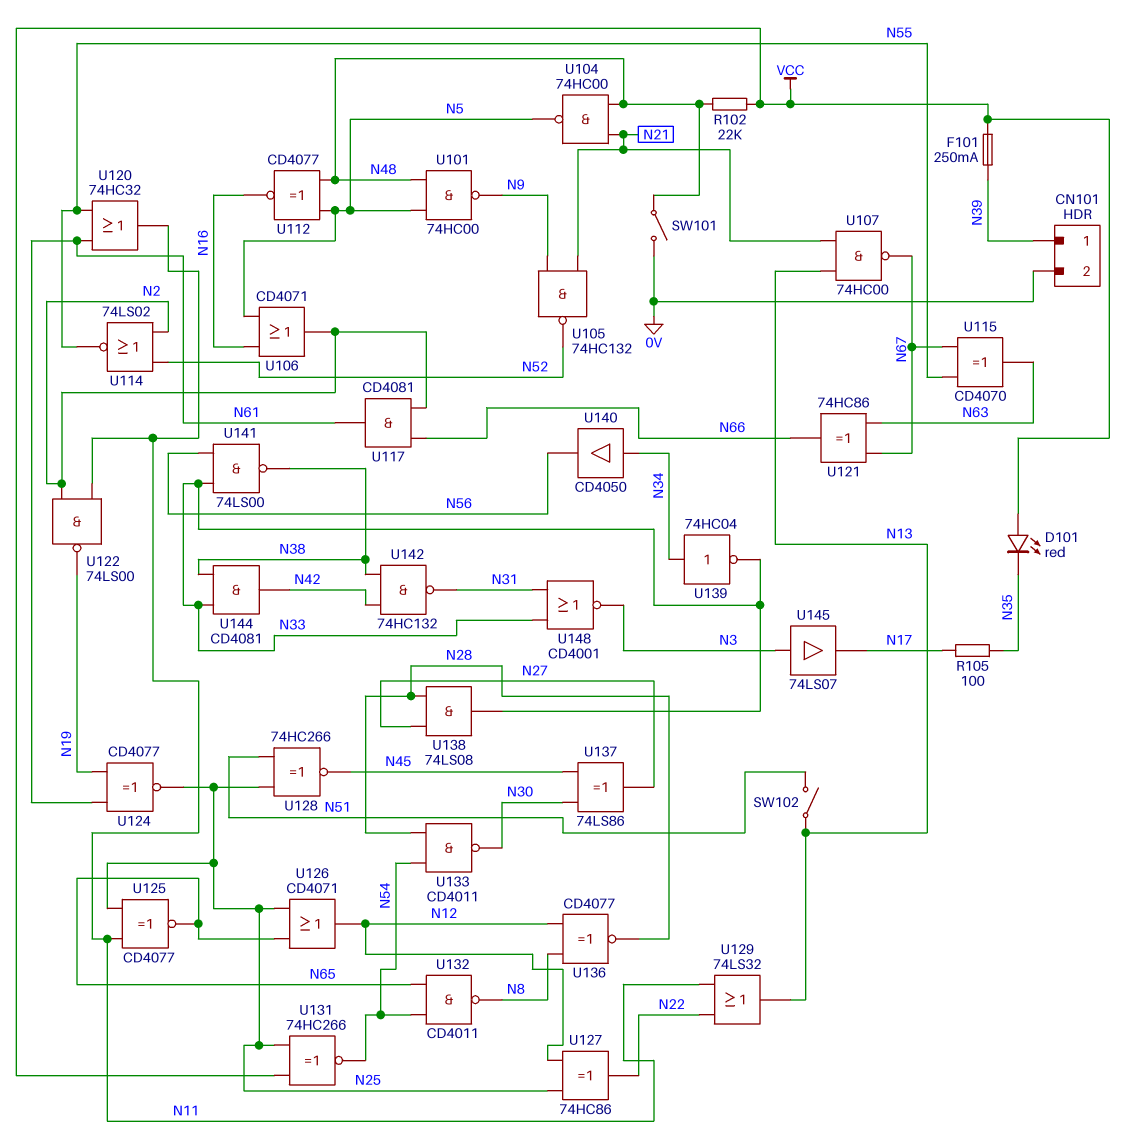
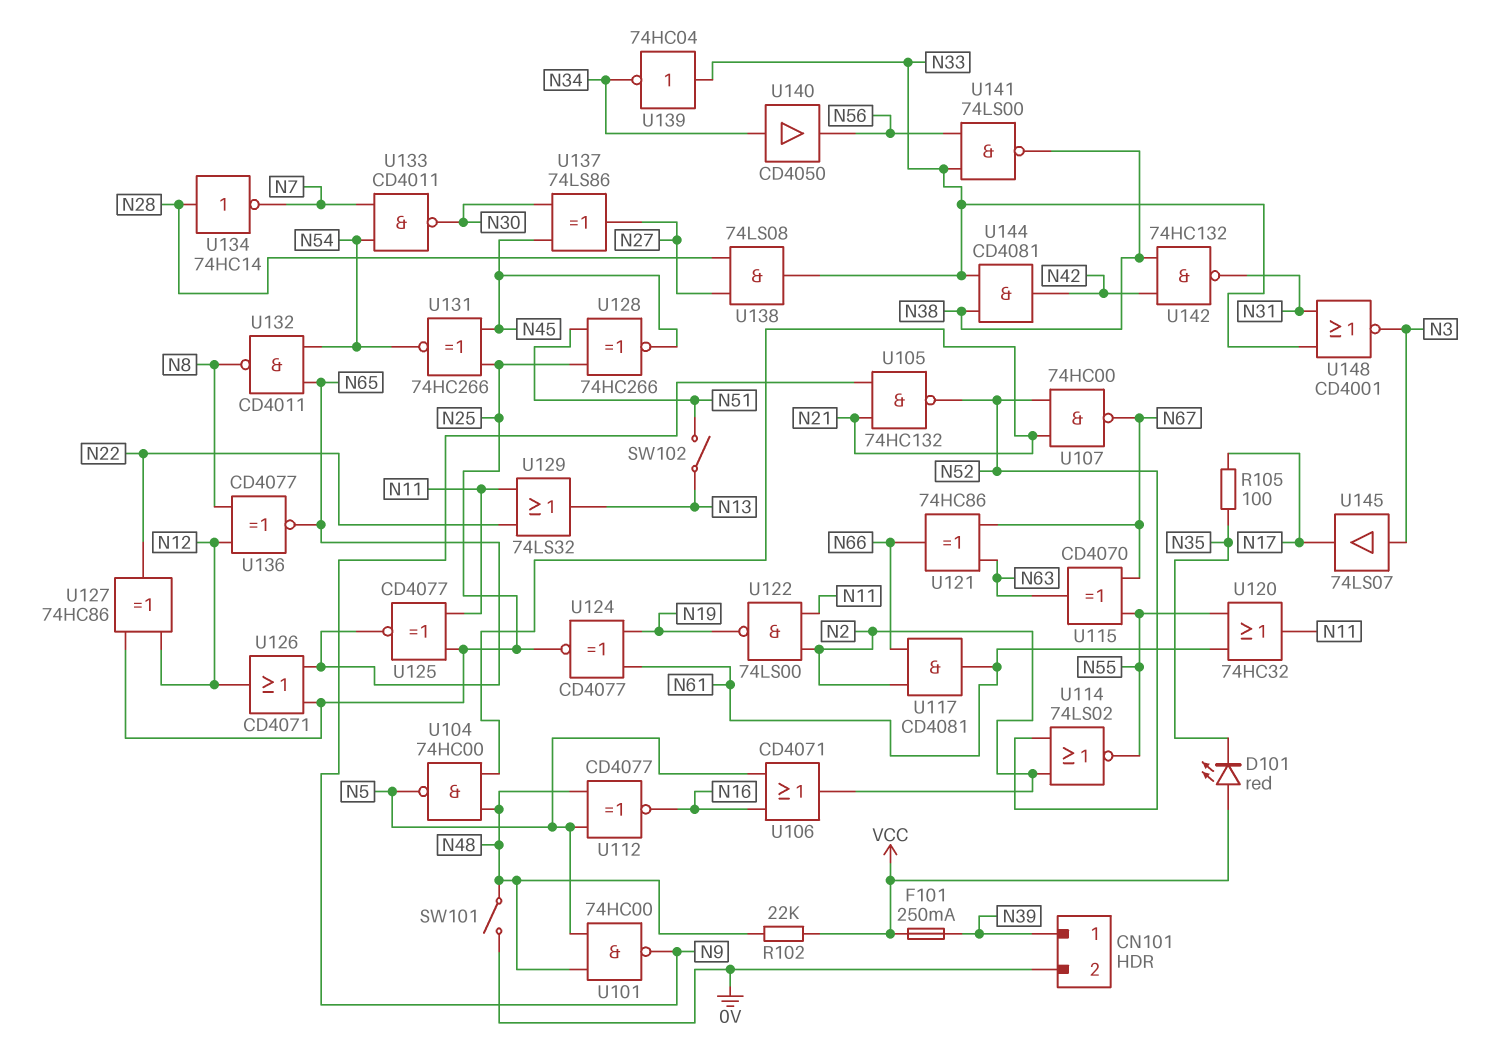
U107: NAND 74HC00 (in N13, in N21, out N67) -> NAND 74HC00 (in N21, in N52, out N67)
U131: XNOR 74HC266 (in N25, in VCC, out N54) -> XNOR 74HC266 (in N25, in N45, out N54)
U133: NAND CD4011 (in N28, in N54, out N30) -> NAND CD4011 (in N7, in N54, out N30)
U134: none -> NOT 74HC14 (in N28, out N7)
U136: XNOR CD4077 (in N8, in N12, out N28) -> XNOR CD4077 (in N8, in N12, out N65)
U139: NOT 74HC04 (in N34, out N33) -> NOT 74HC04 (in N33, out N34)

